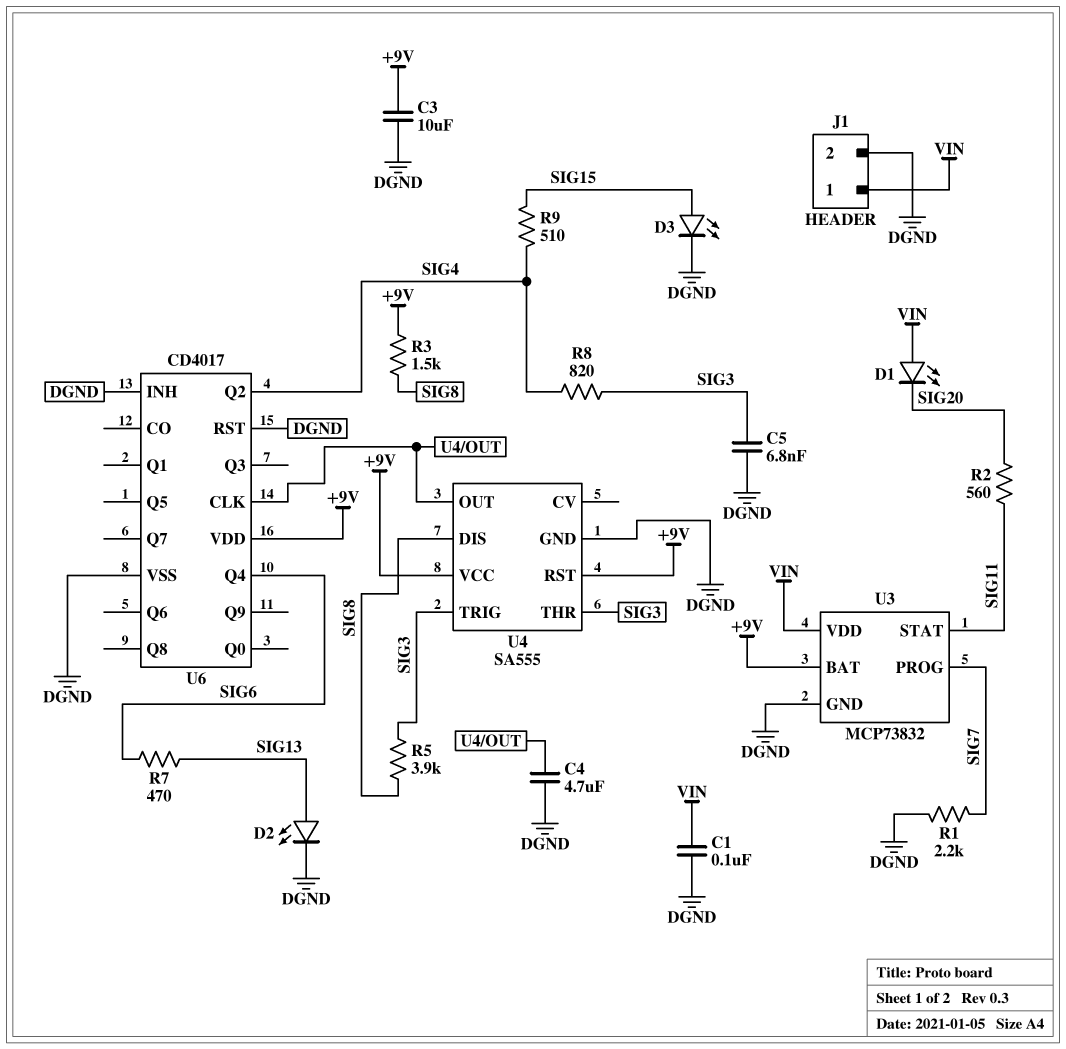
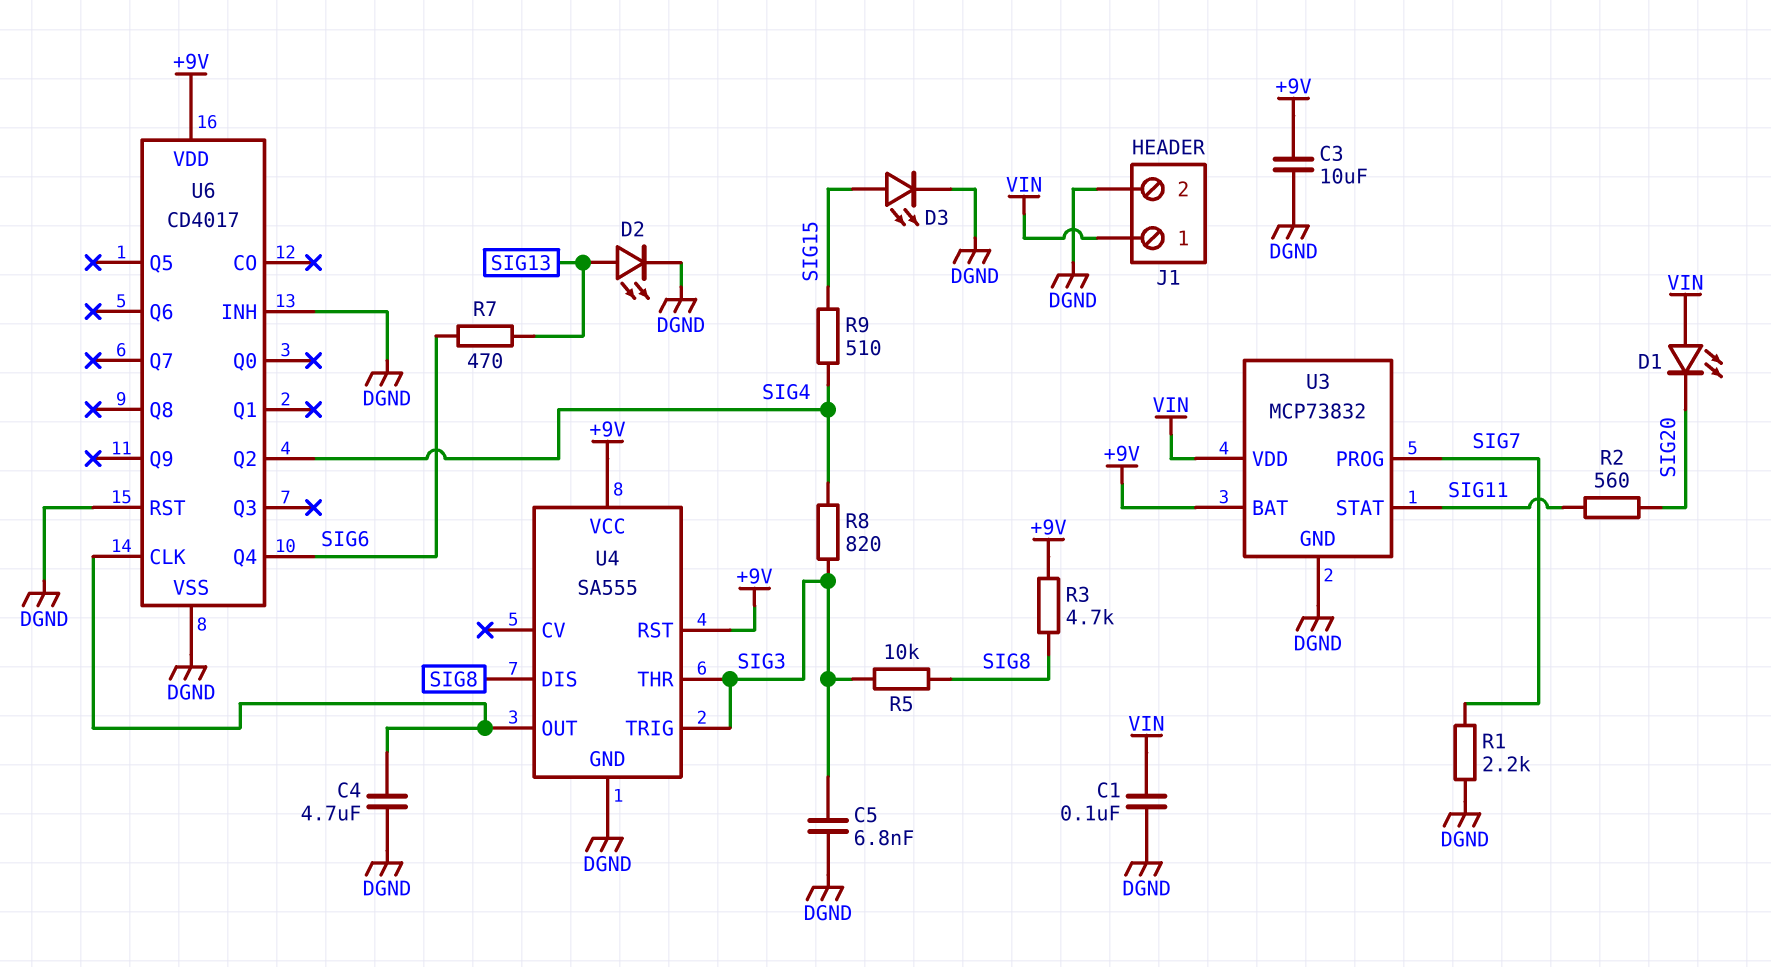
R3: 1.5k (+9V, SIG8) -> 4.7k (+9V, SIG8)
R5: 3.9k (SIG3, SIG8) -> 10k (SIG3, SIG8)

